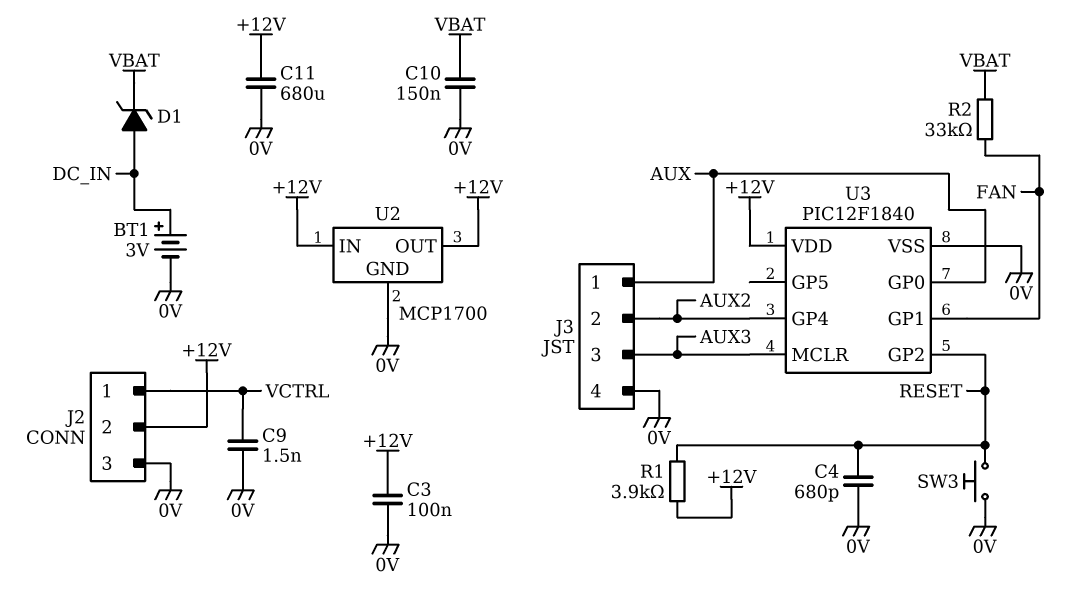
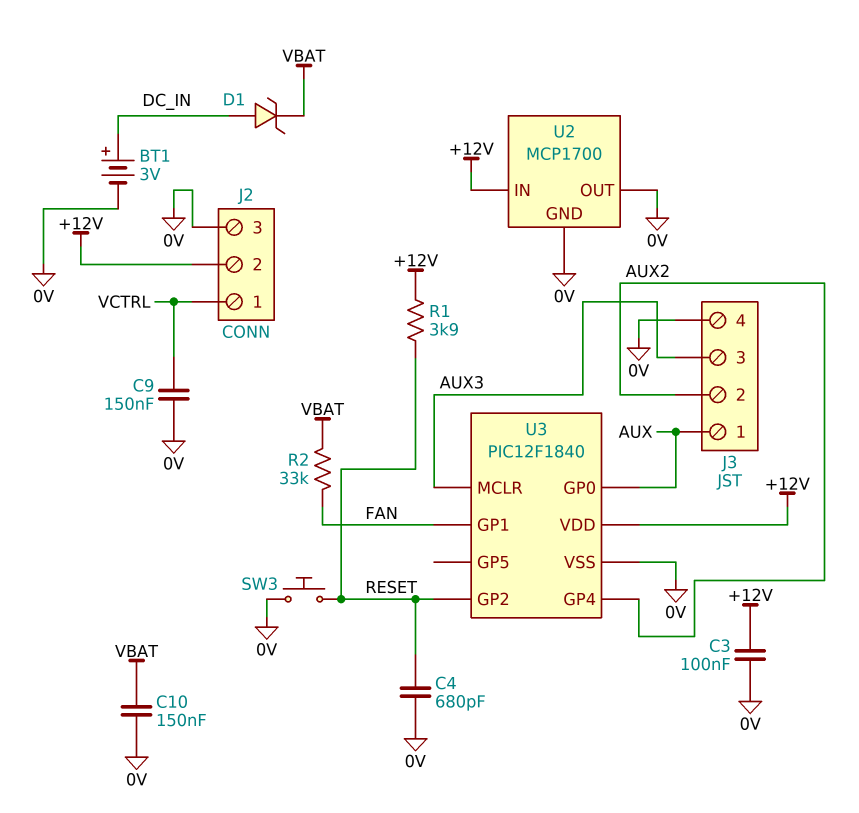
C9: 1.5nF (0V, VCTRL) -> 150nF (0V, VCTRL)
C11: 680uF (+12V, 0V) -> none
U2 pin OUT: +12V -> 0V

